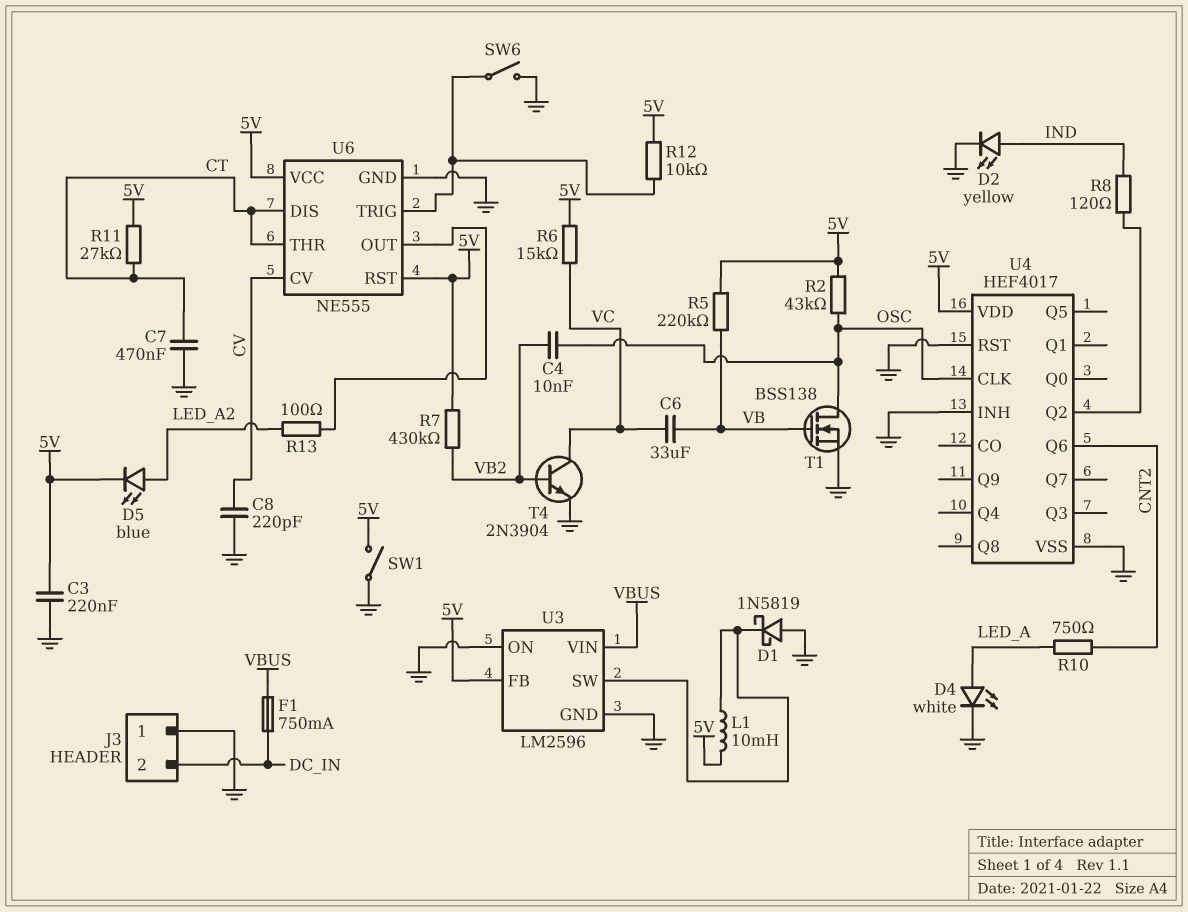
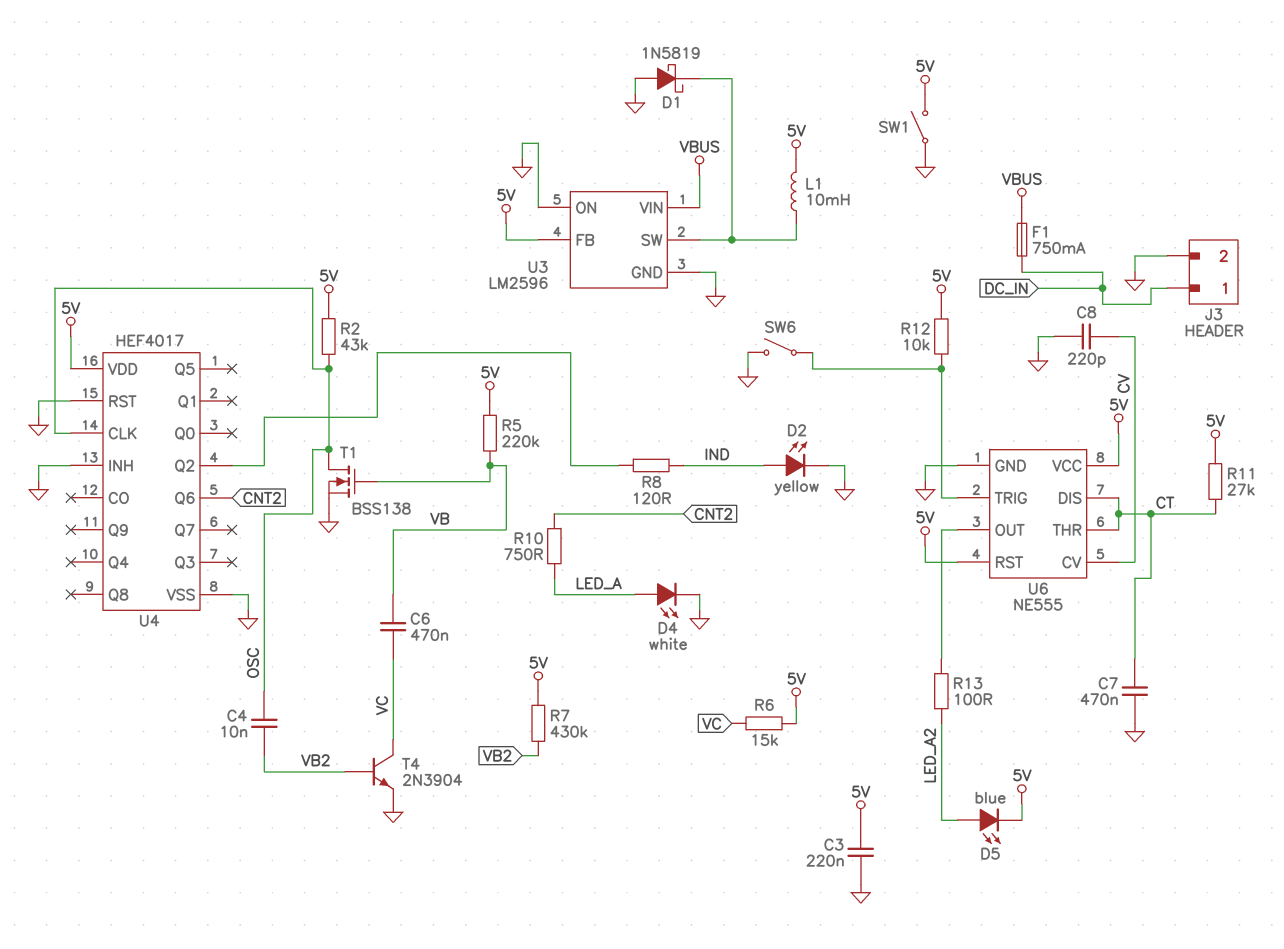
C6: 33uF (VB, VC) -> 470nF (VB, VC)
J3 pin 1: GND -> DC_IN
J3 pin 2: DC_IN -> GND

